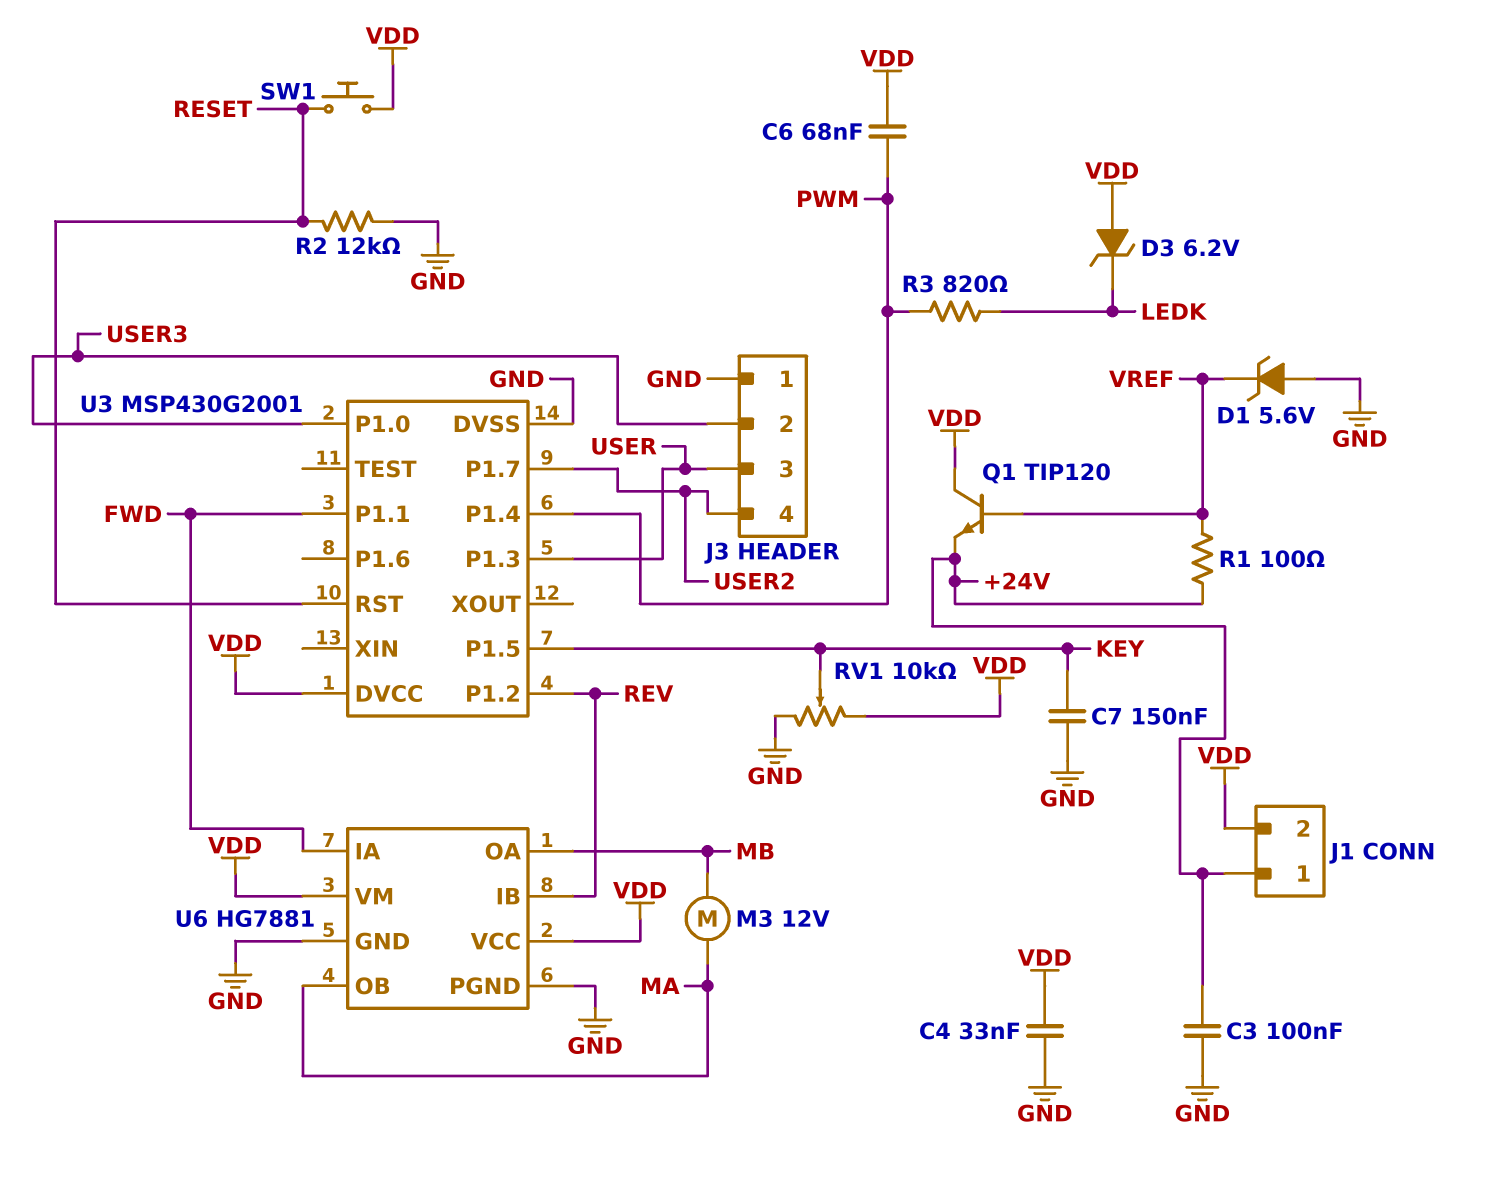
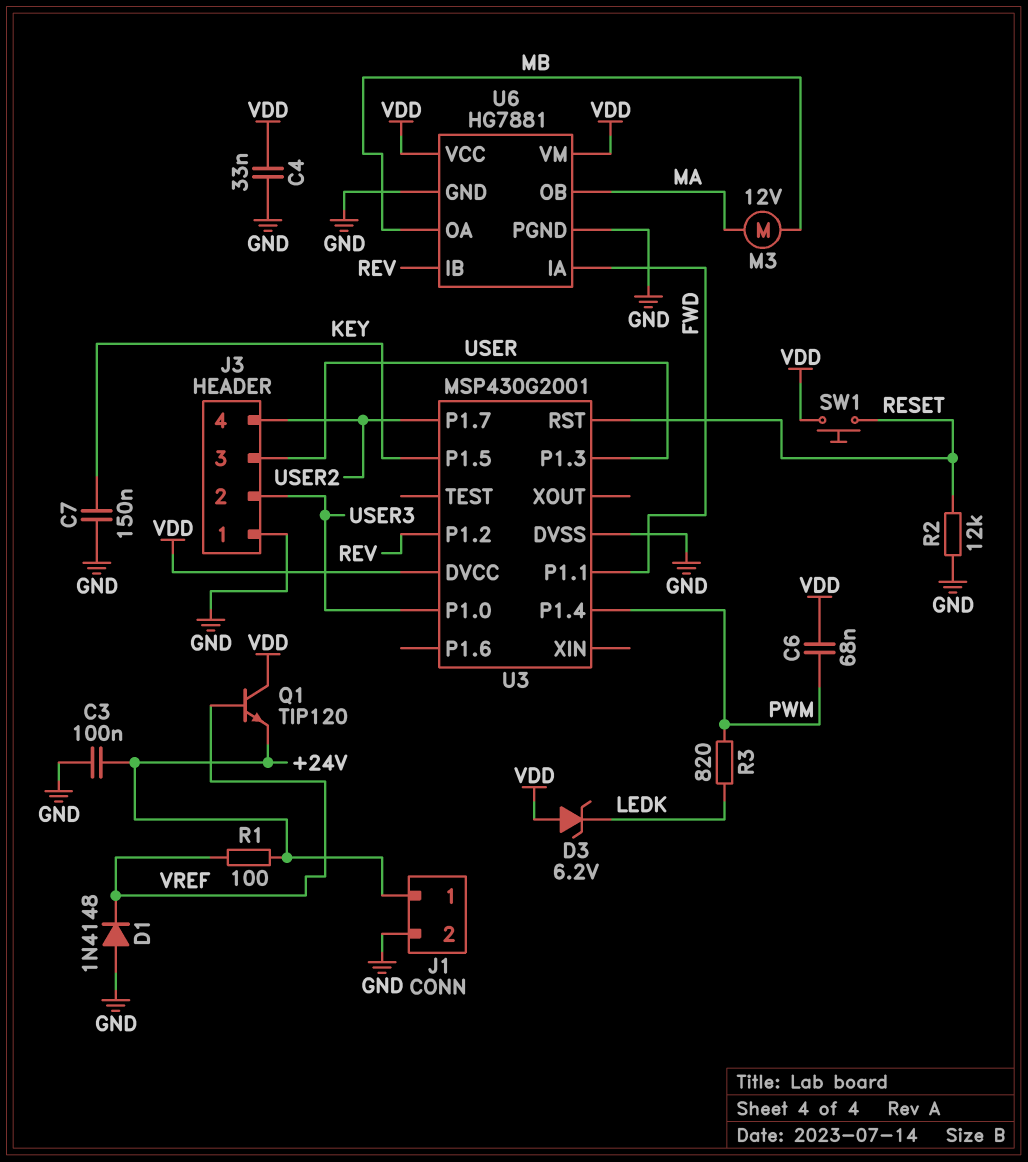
D1: zener 5.6V (A GND, K VREF) -> diode 1N4148 (A GND, K VREF)
J1 pin 2: VDD -> GND
RV1: 10k (GND, VDD, wiper KEY) -> none

